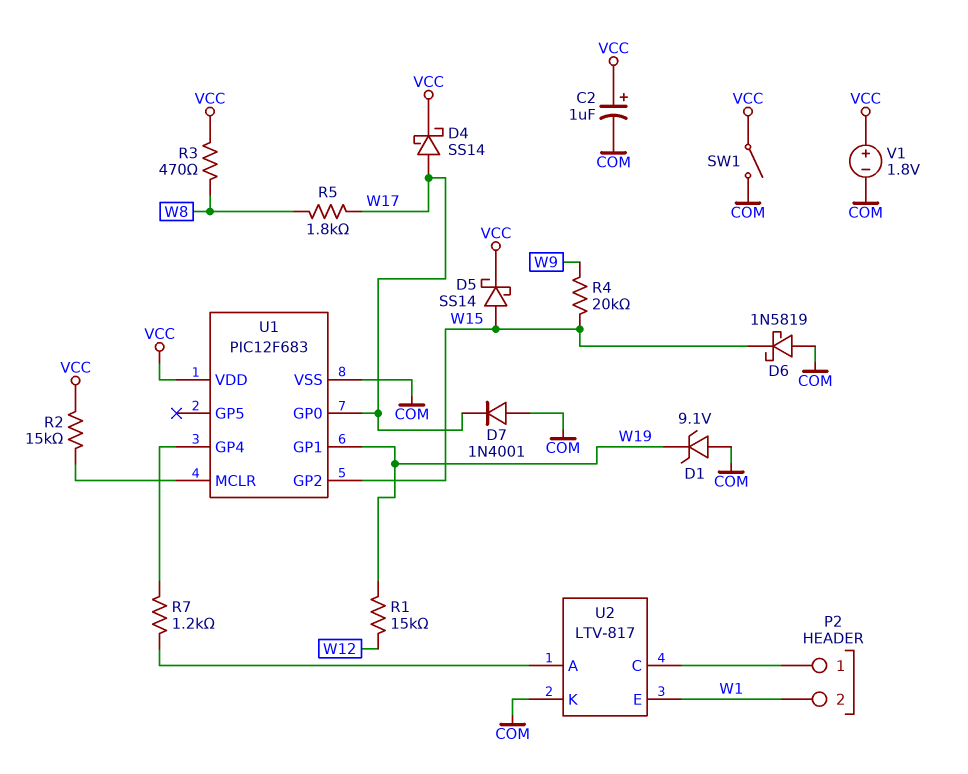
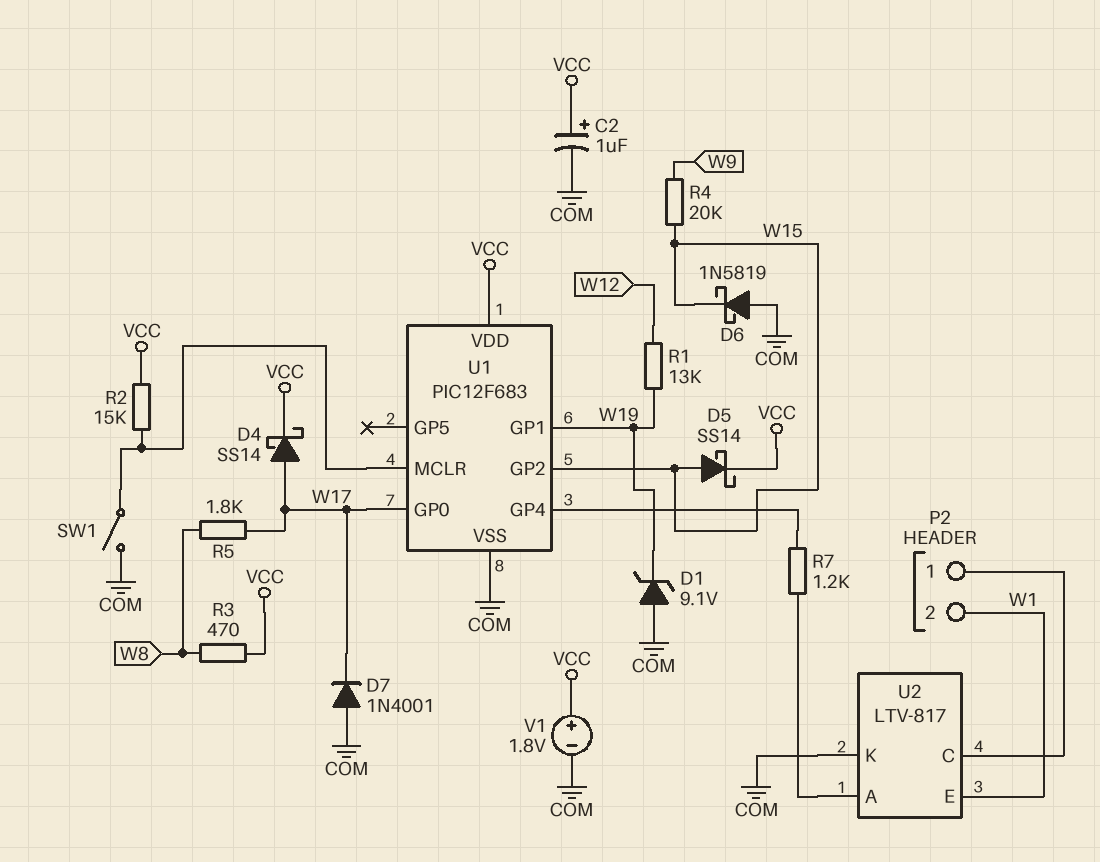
R1: 15k (W12, W19) -> 13k (W12, W19)
SW1: switch (COM, VCC) -> switch (COM, U1/MCLR)

